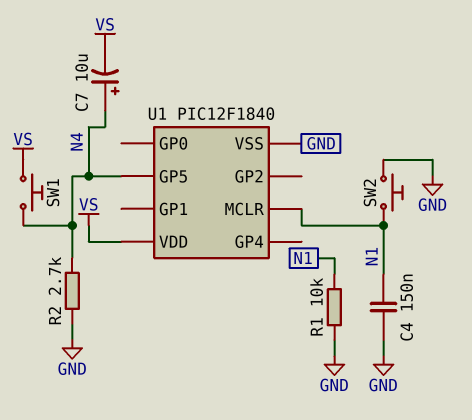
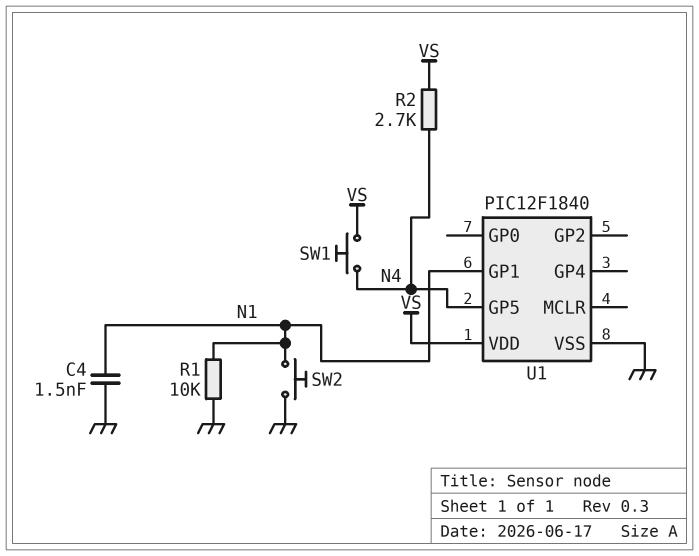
C4: 150nF (GND, N1) -> 1.5nF (GND, N1)
C7: 10uF (plus N4, minus VS) -> none
R2: 2.7k (GND, N4) -> 2.7k (N4, VS)
U1 pin GP1: none -> N1
U1 pin MCLR: N1 -> none

